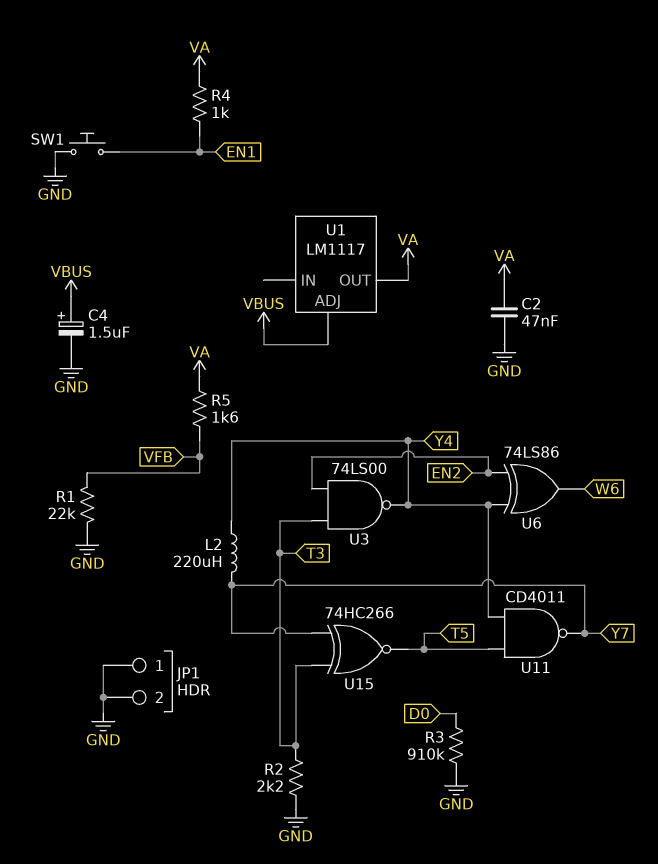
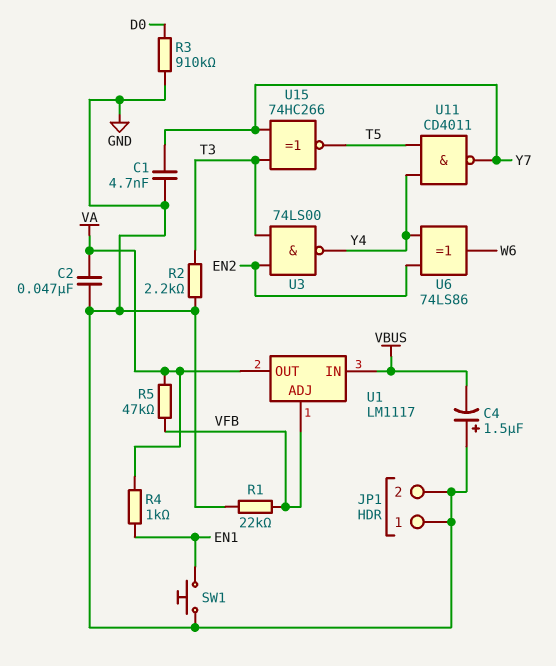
C1: none -> 4.7nF (GND, Y7)
C4: 1.5uF (plus VBUS, minus GND) -> 1.5uF (plus GND, minus VBUS)
L2: 220uH (Y4, Y7) -> none
R5: 1.6k (VA, VFB) -> 47k (VA, VFB)
U1 pin ADJ: VBUS -> VFB
U1 pin IN: none -> VBUS

